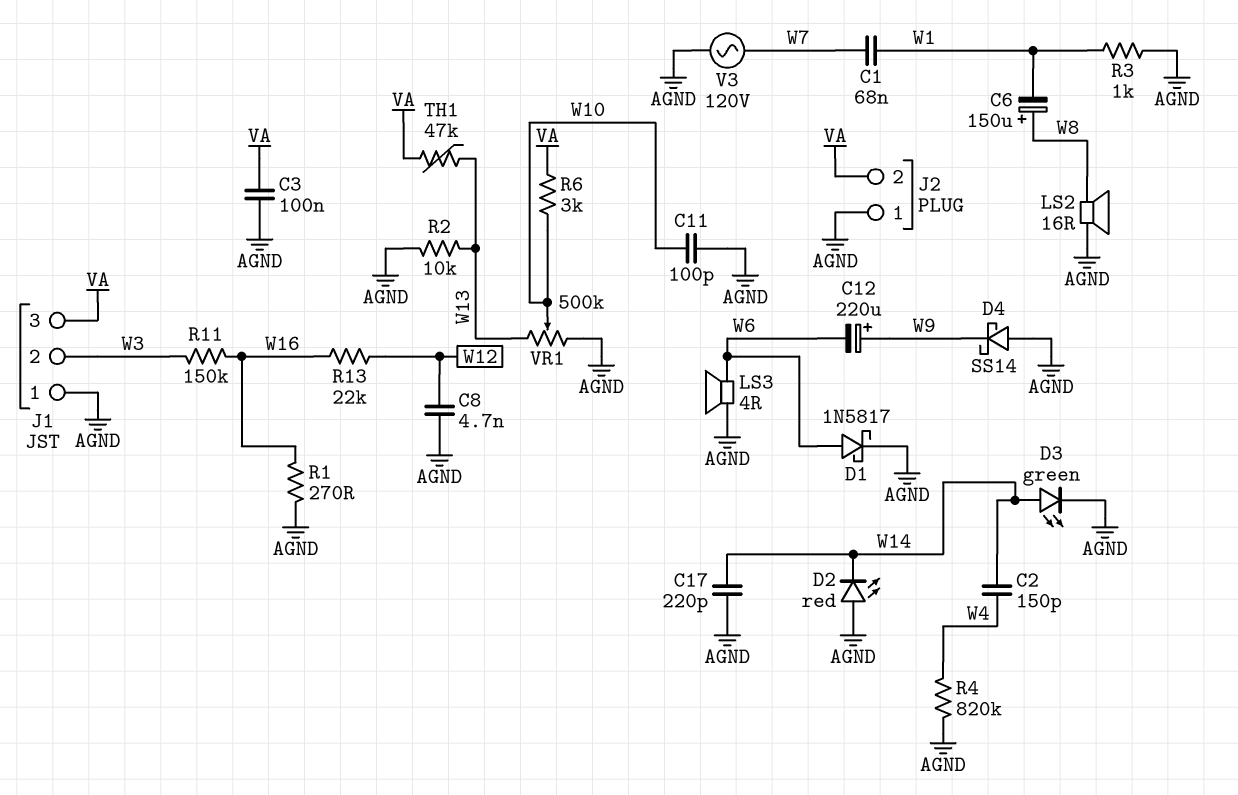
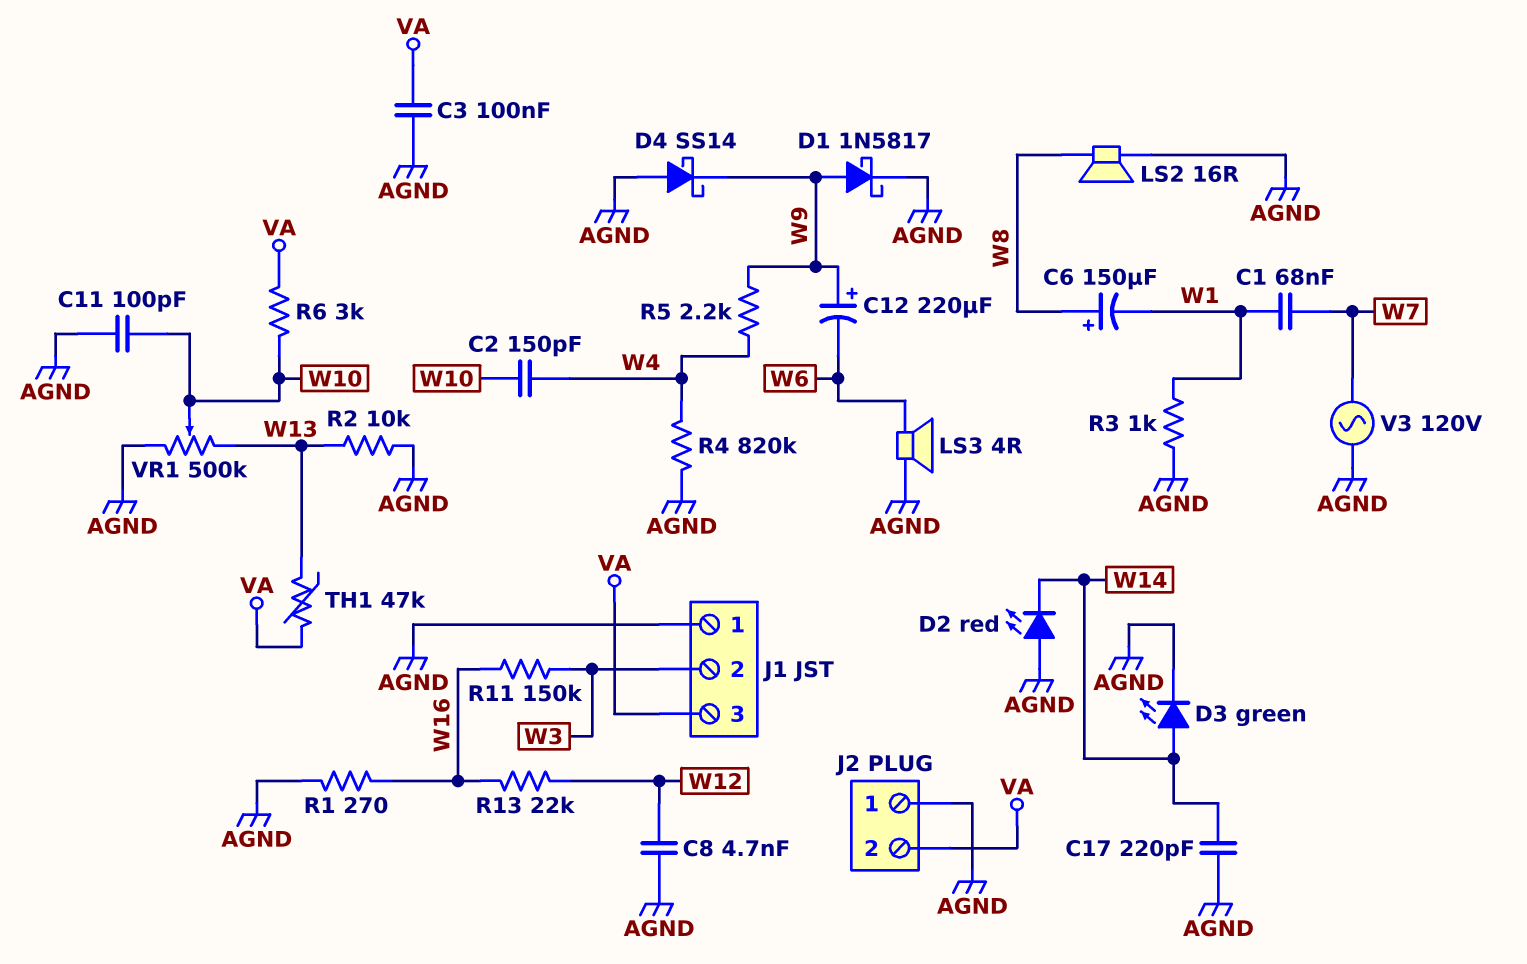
C2: 150pF (W4, W14) -> 150pF (W4, W10)
D1: schottky 1N5817 (A W6, K AGND) -> schottky 1N5817 (A W9, K AGND)
R5: none -> 2.2k (W4, W9)

